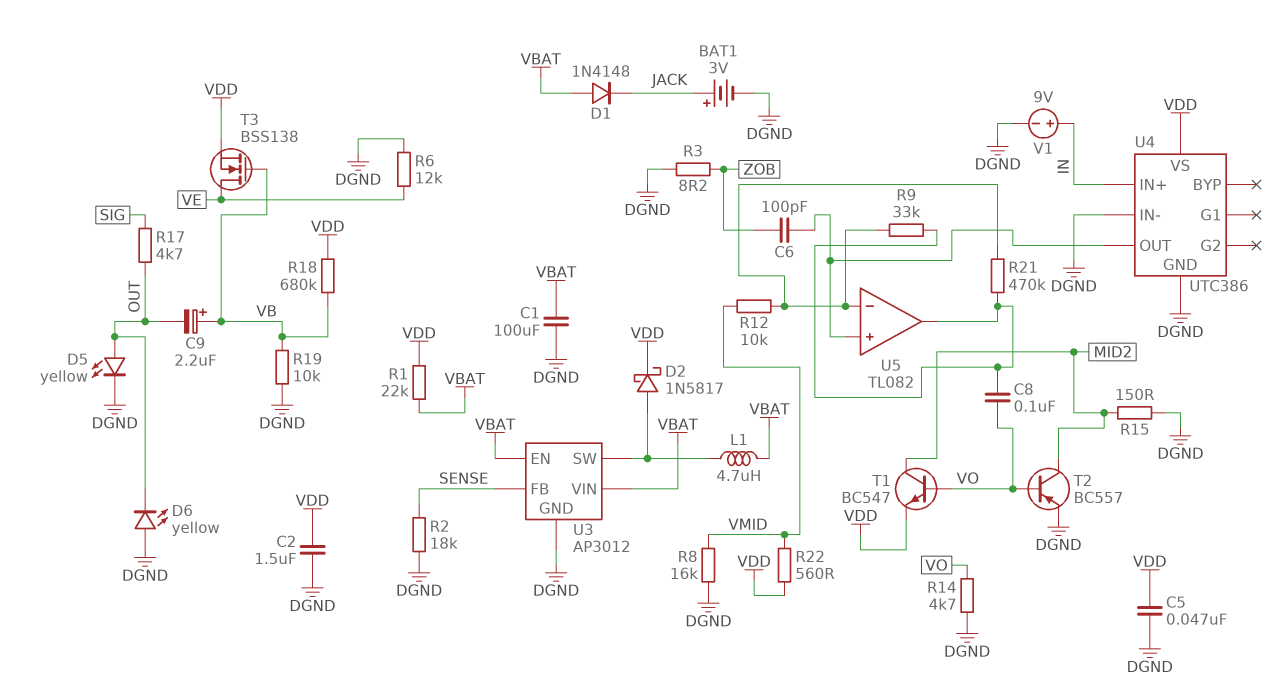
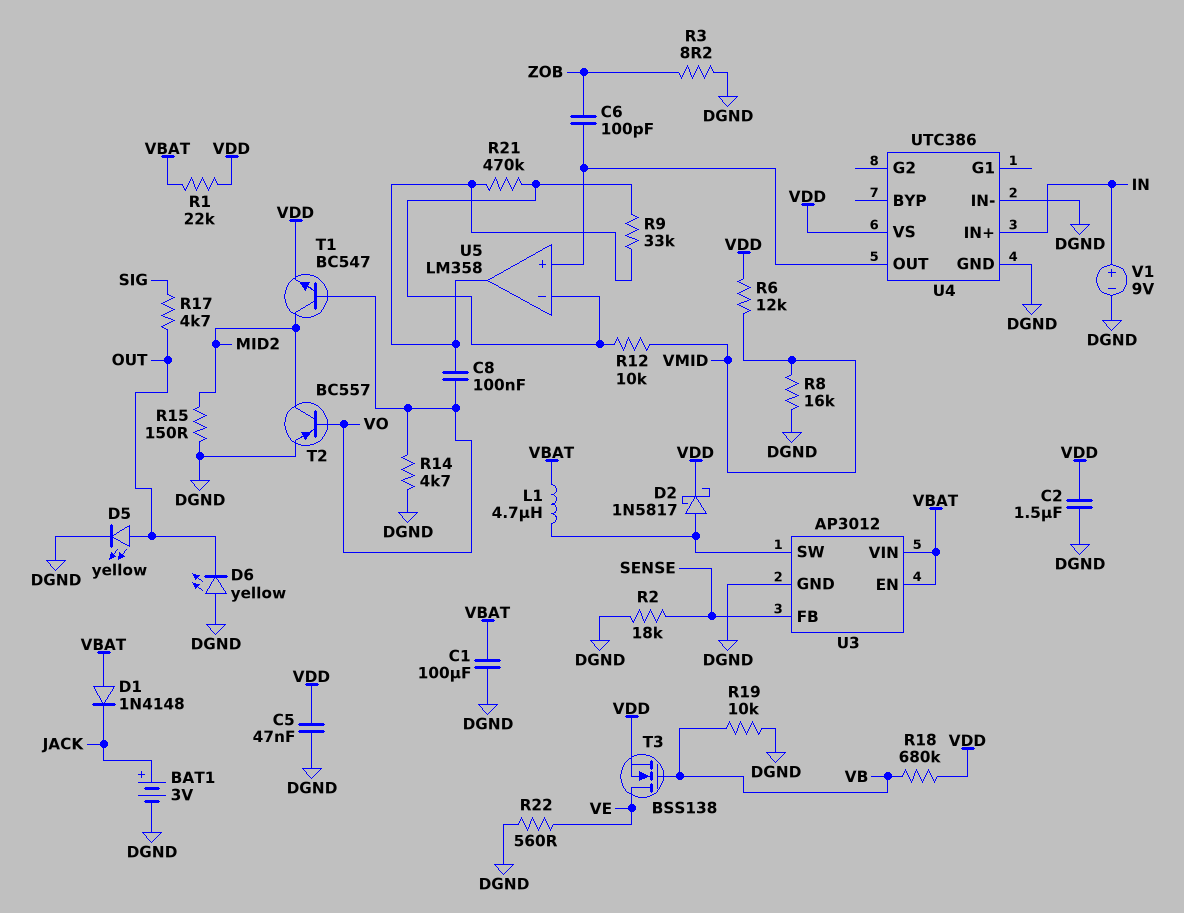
C9: 2.2uF (plus VB, minus OUT) -> none
R6: 12k (DGND, VE) -> 12k (VDD, VMID)
R22: 560 (VDD, VMID) -> 560 (DGND, VE)
U5: TL082 -> LM358

